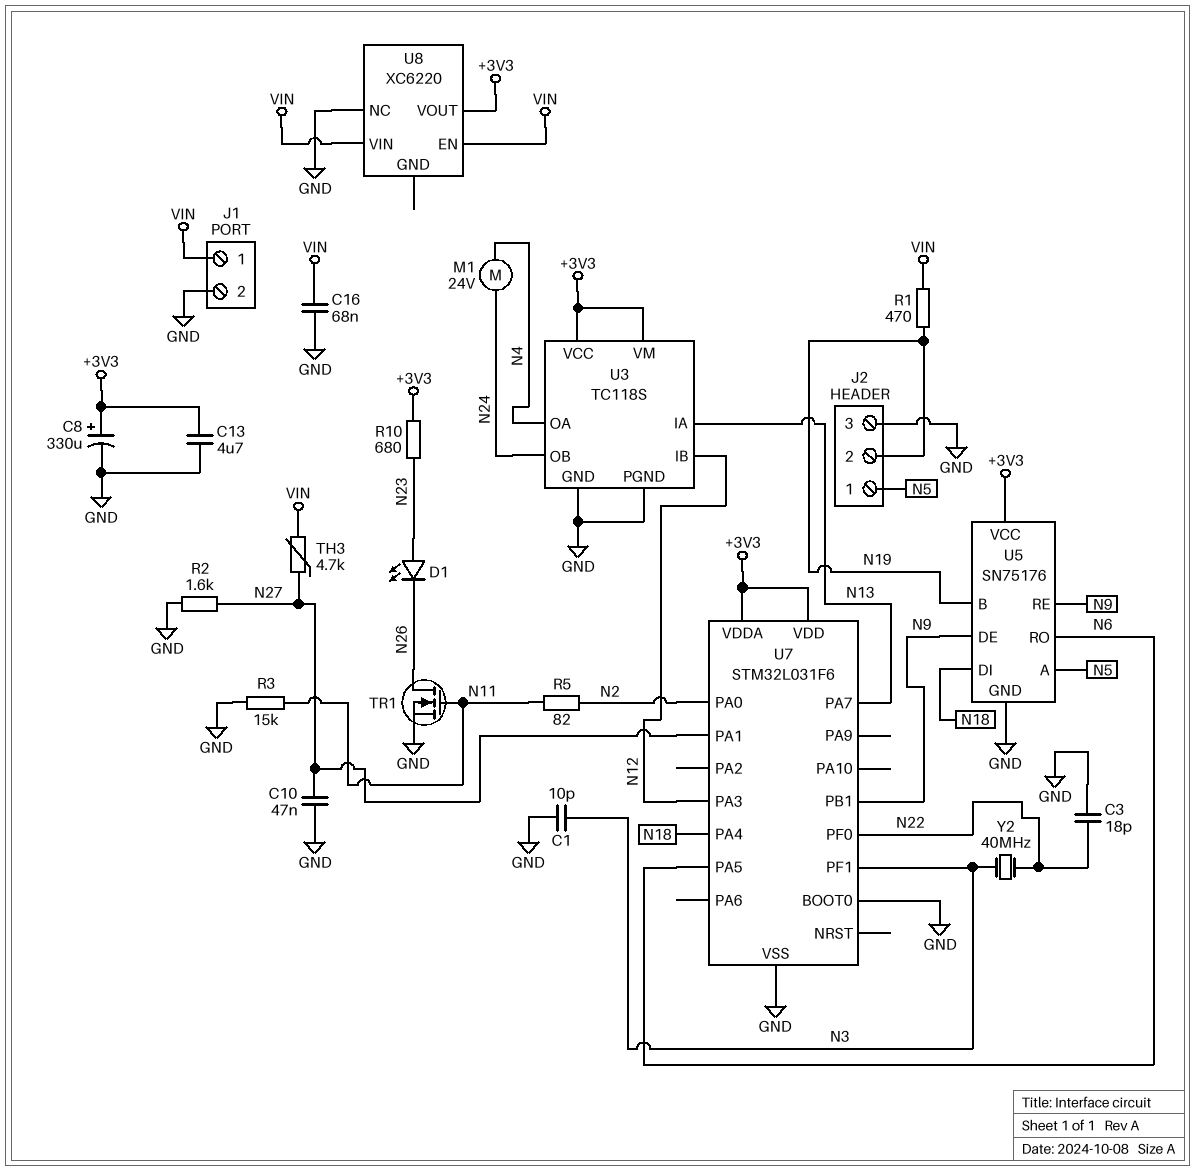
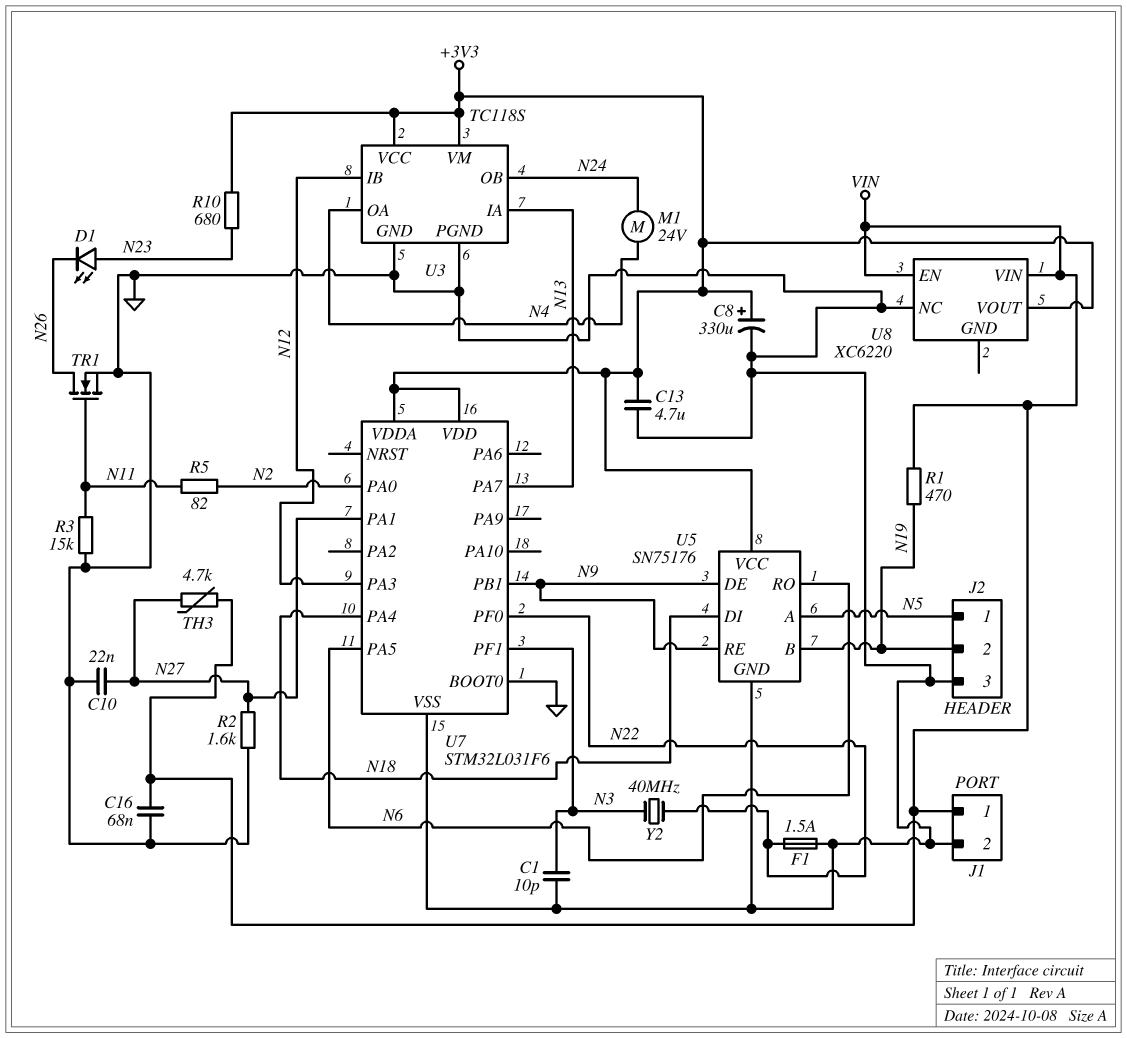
C3: 18pF (GND, N22) -> none
C10: 47nF (GND, N27) -> 22nF (GND, N27)
F1: none -> 1.5A (GND, N22)

